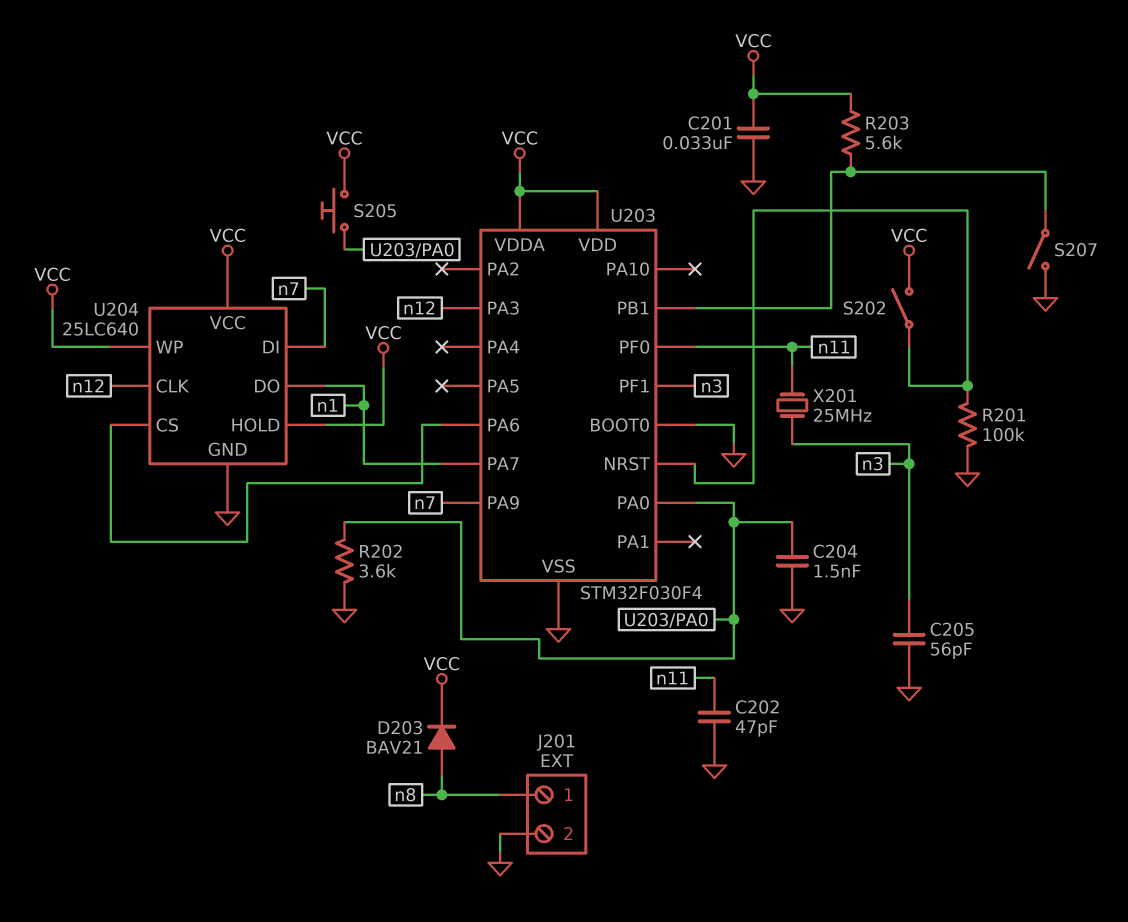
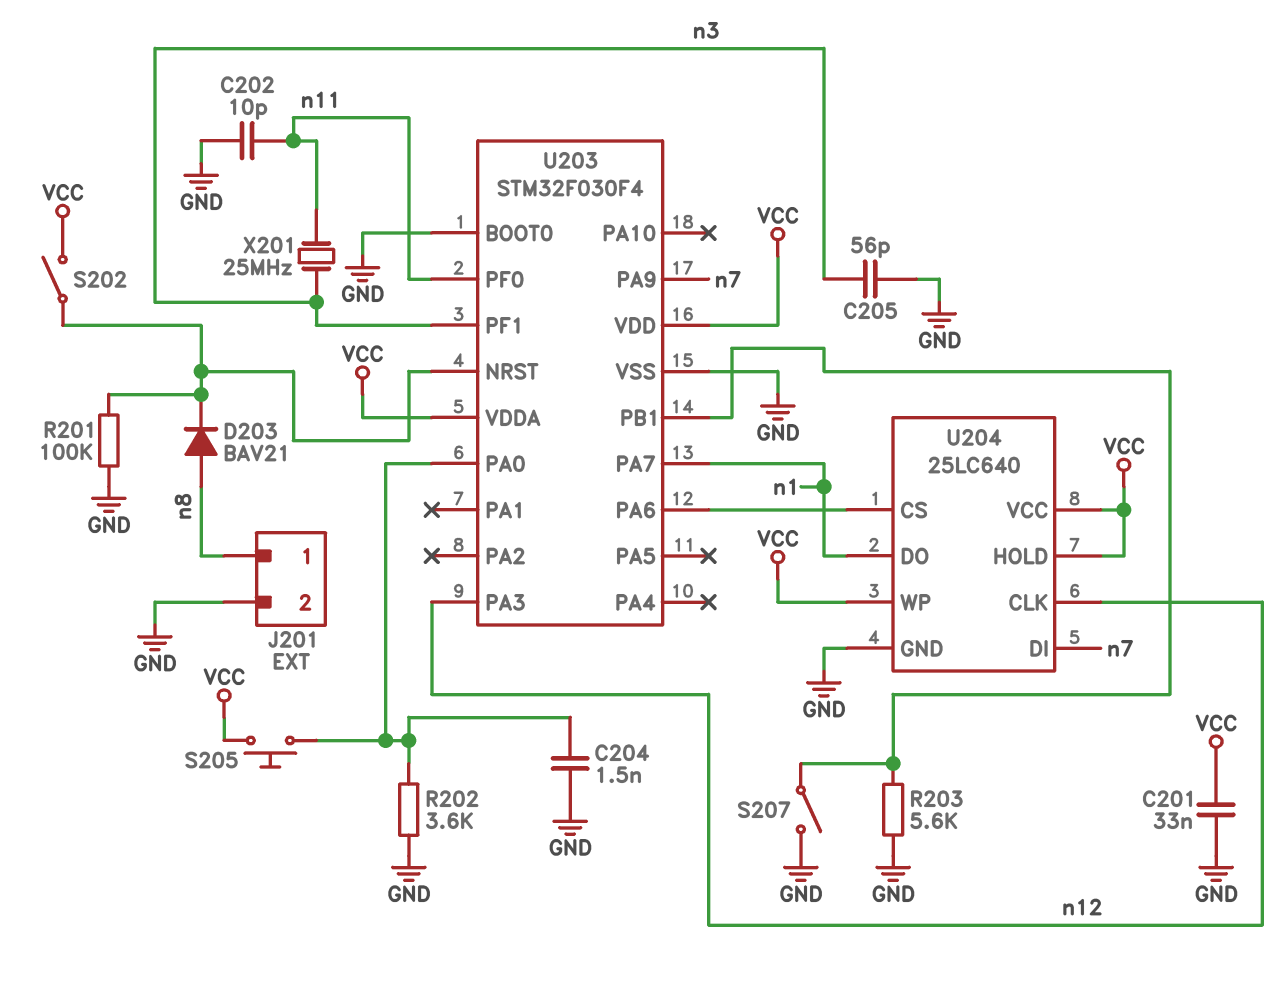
C202: 47pF (GND, n11) -> 10pF (GND, n11)
D203: diode BAV21 (A n8, K VCC) -> diode BAV21 (A n8, K U203/NRST)
R203: 5.6k (U203/PB1, VCC) -> 5.6k (GND, U203/PB1)

